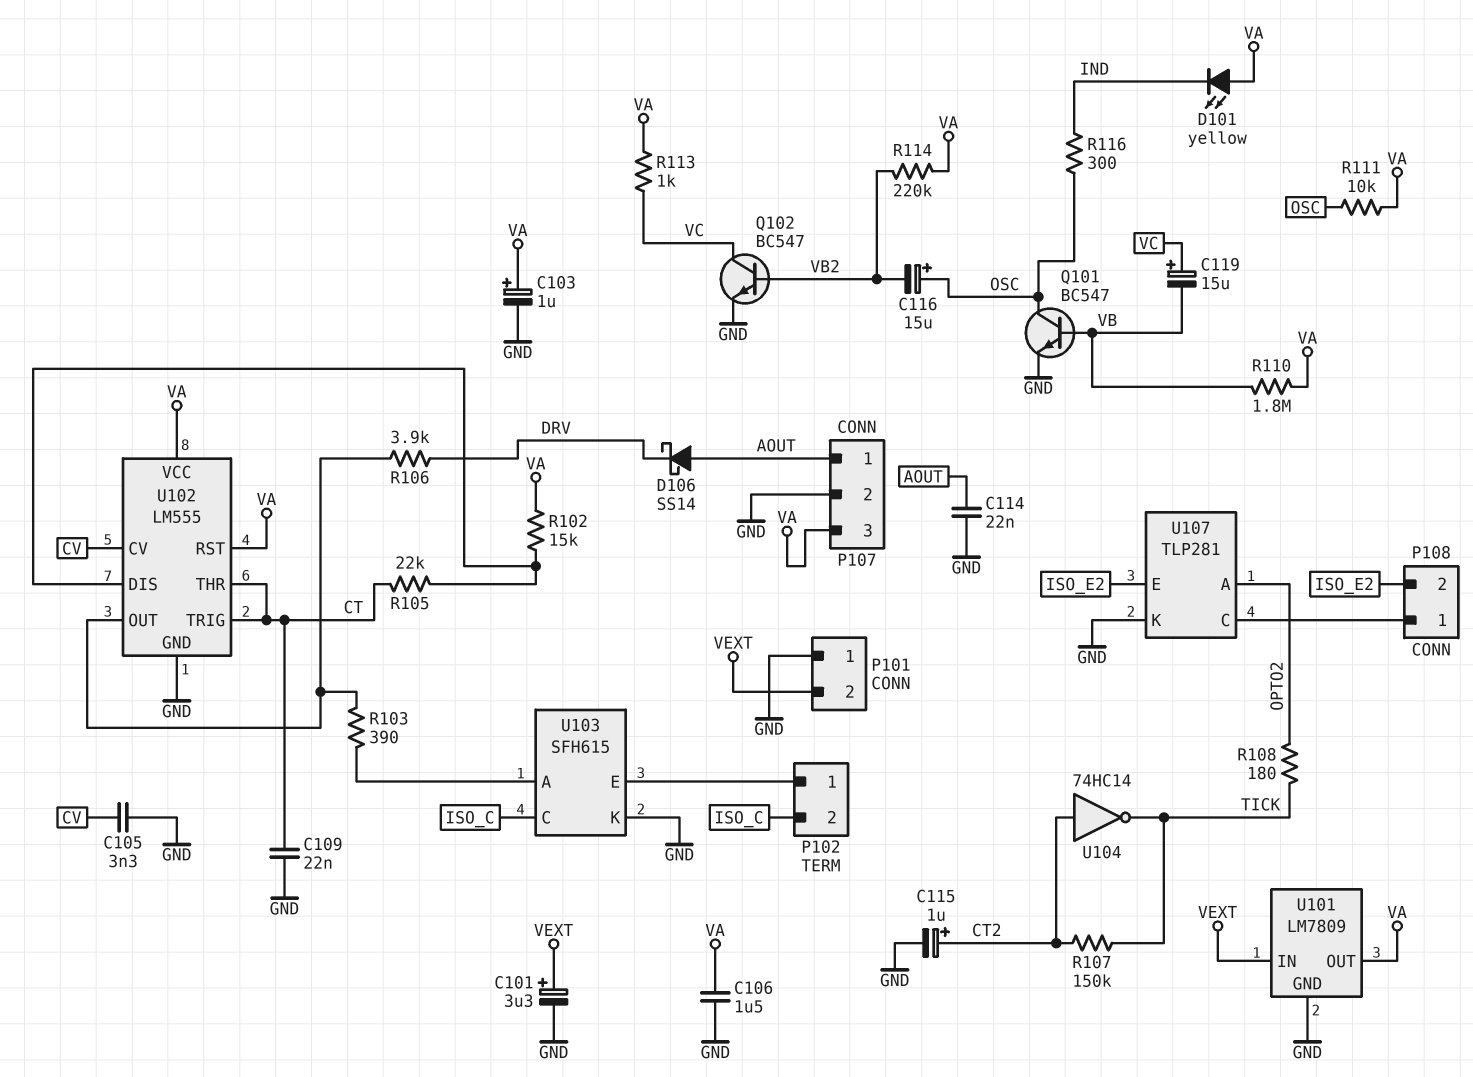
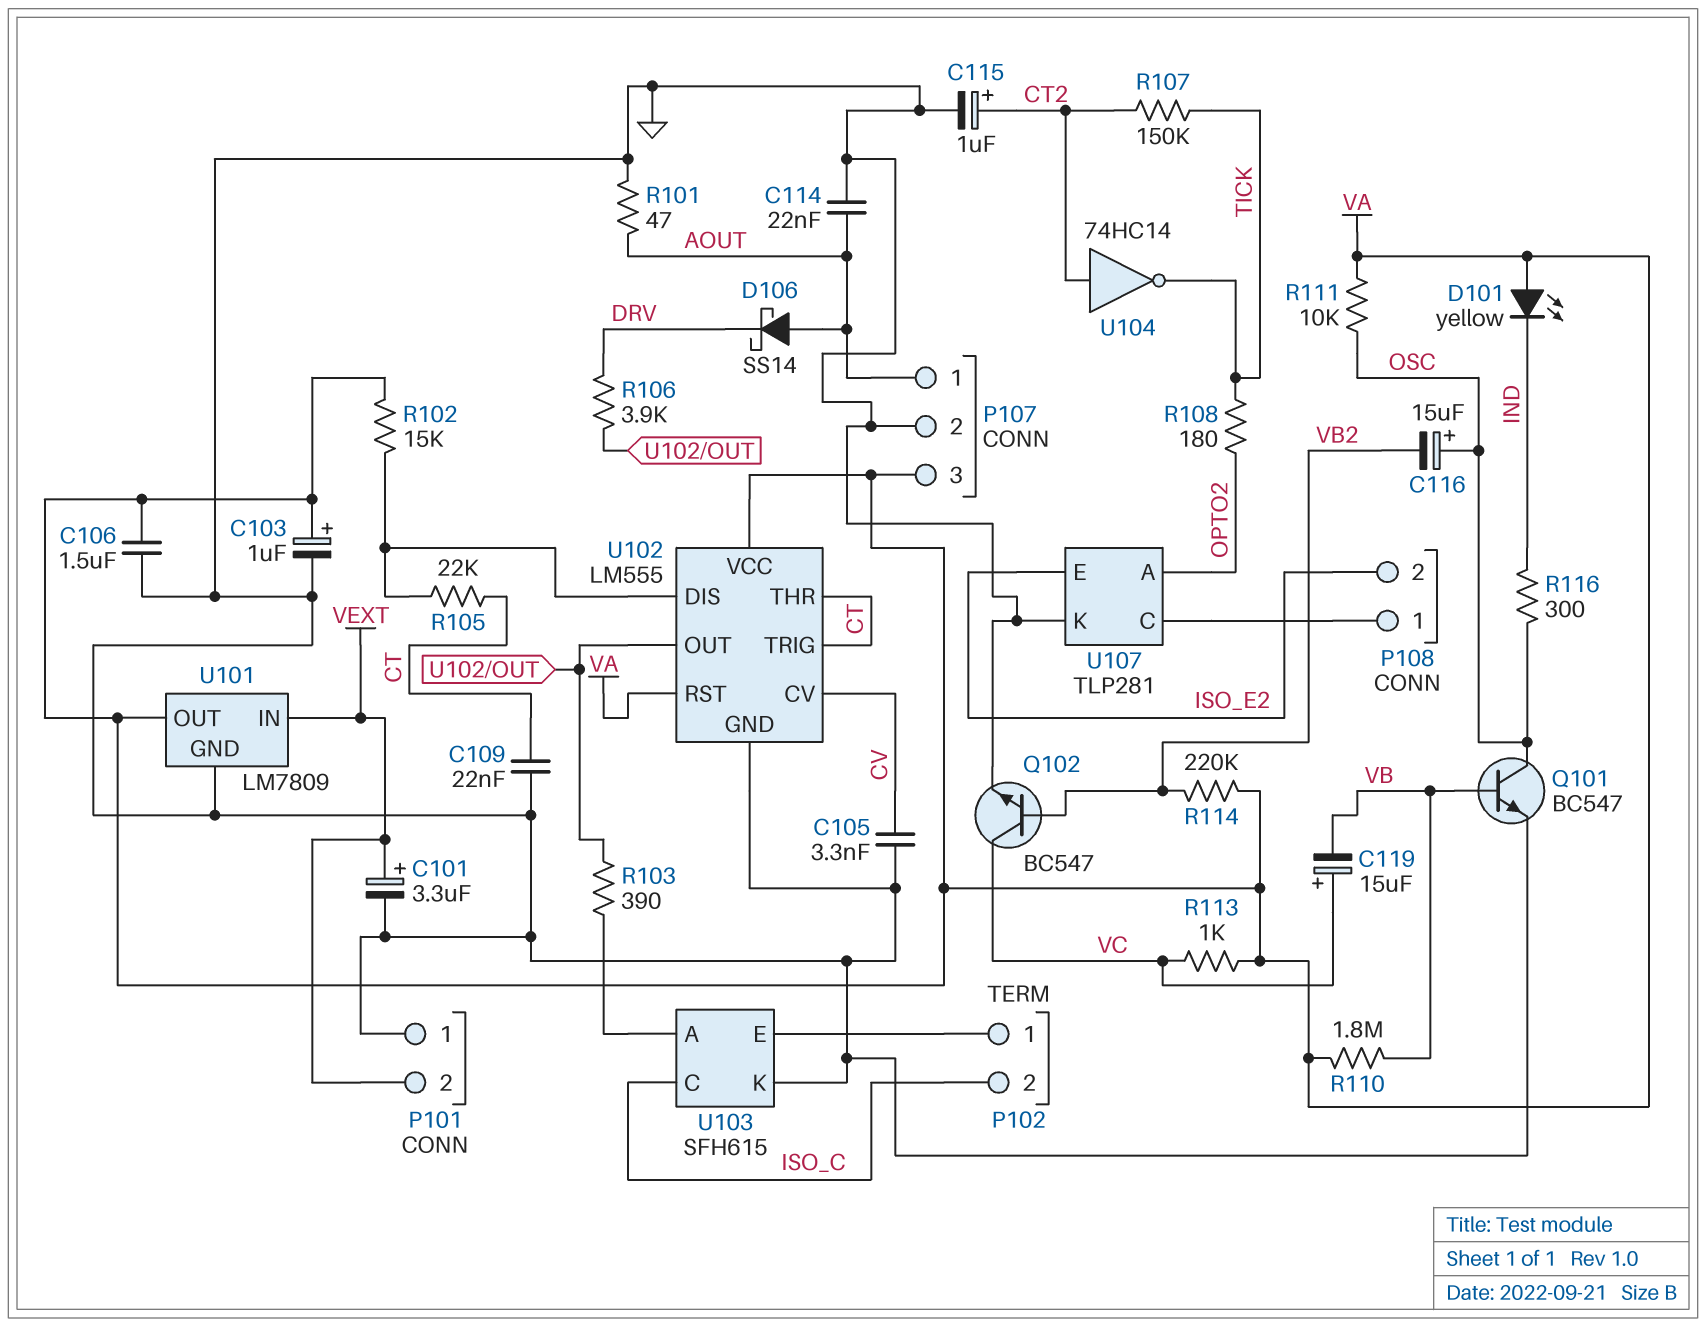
R101: none -> 47 (AOUT, GND)

